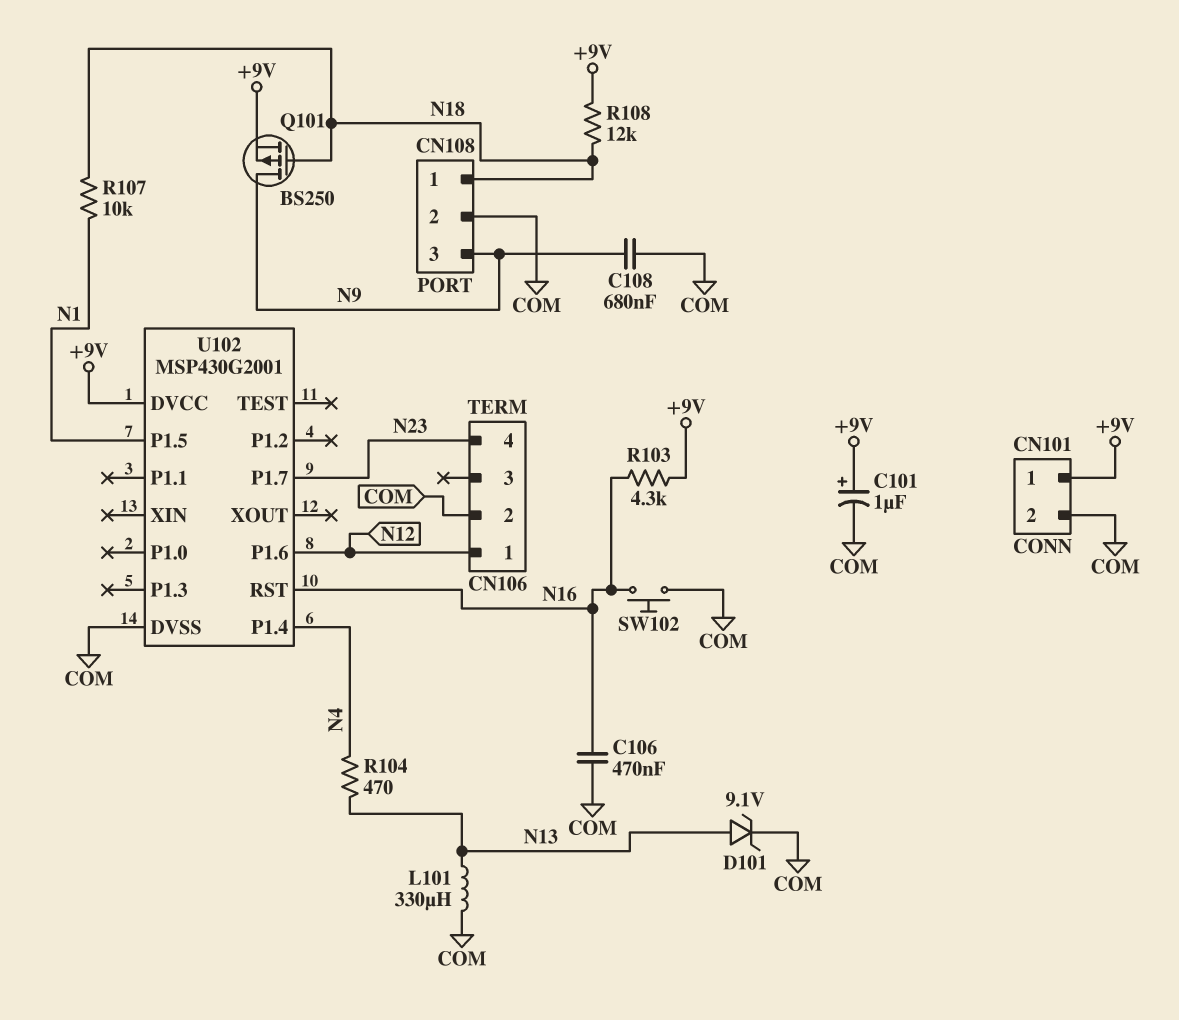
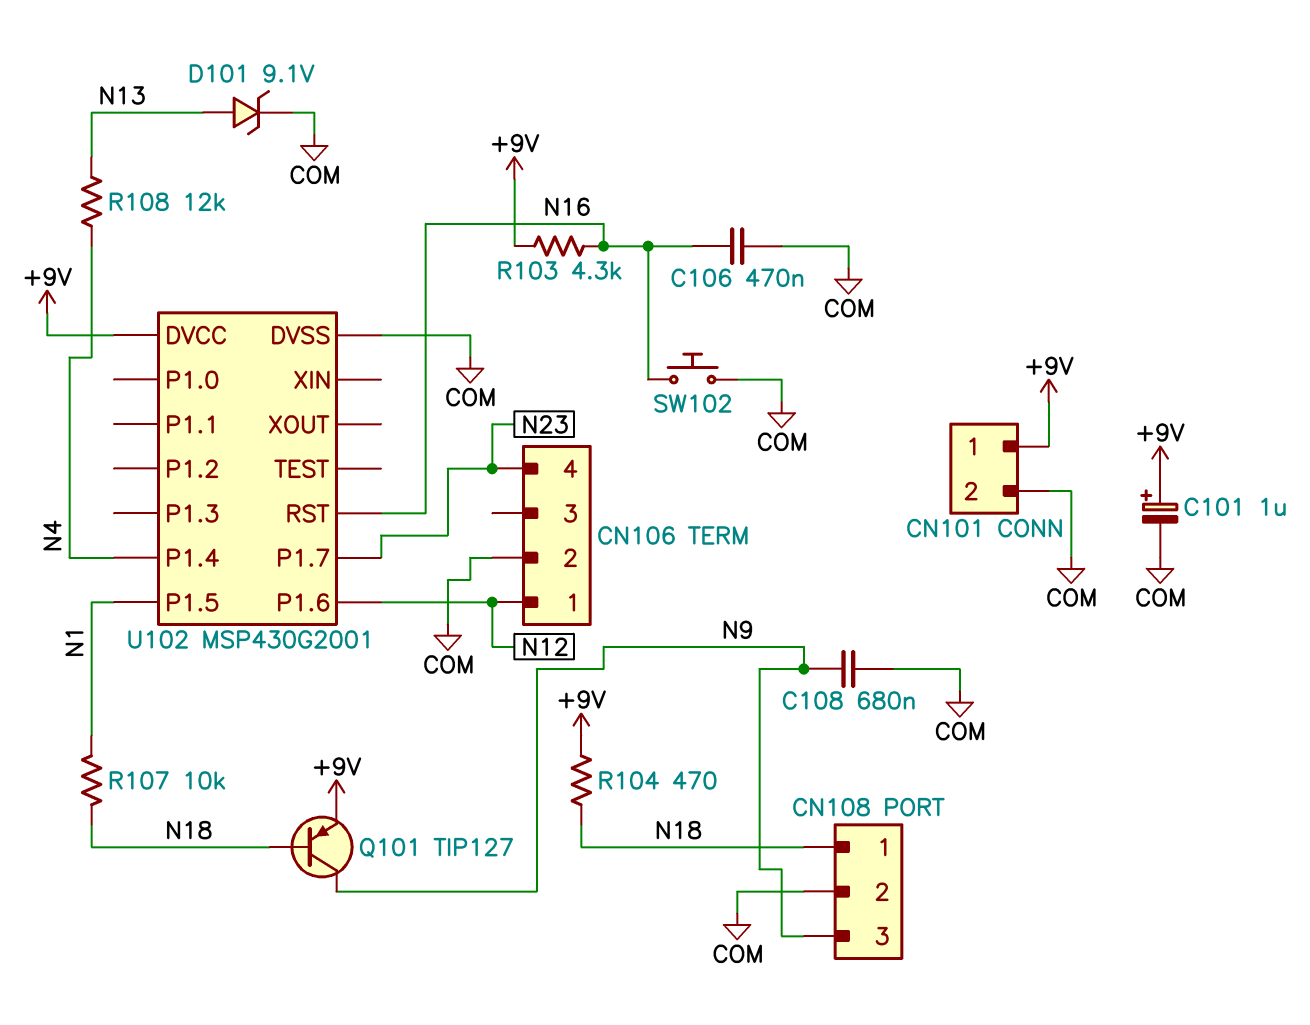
L101: 330uH (COM, N13) -> none
Q101: PMOS BS250 (G N18, D N9, S +9V) -> PNP TIP127 (B N18, C N9, E +9V)
R104: 470 (N4, N13) -> 470 (+9V, N18)
R108: 12k (+9V, N18) -> 12k (N4, N13)

